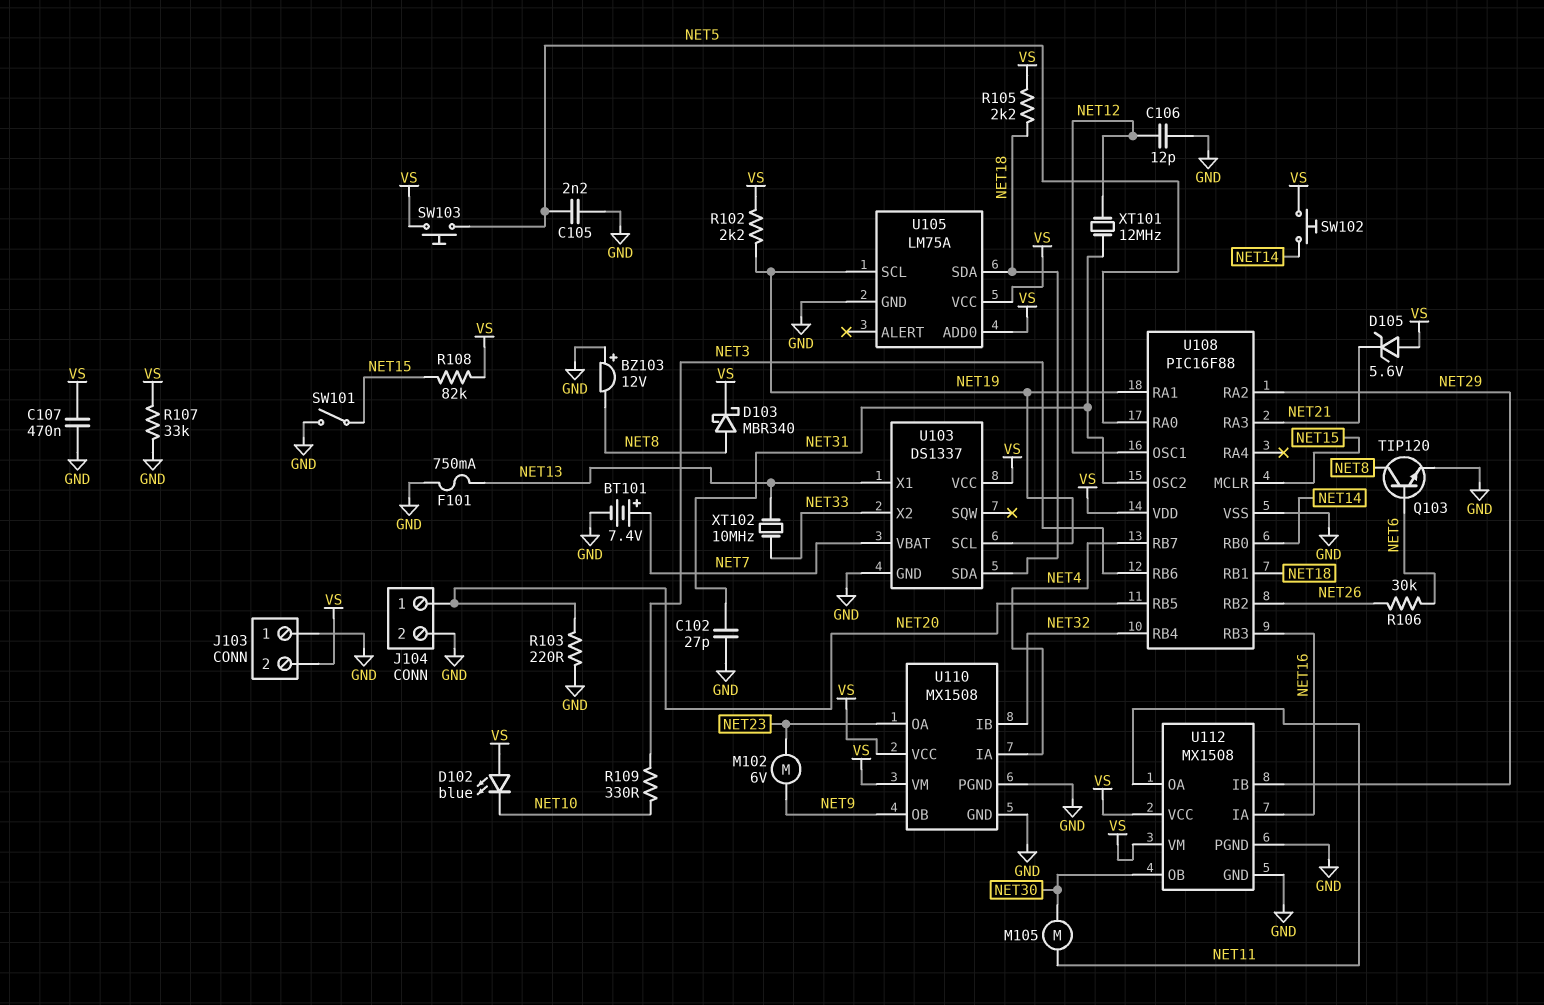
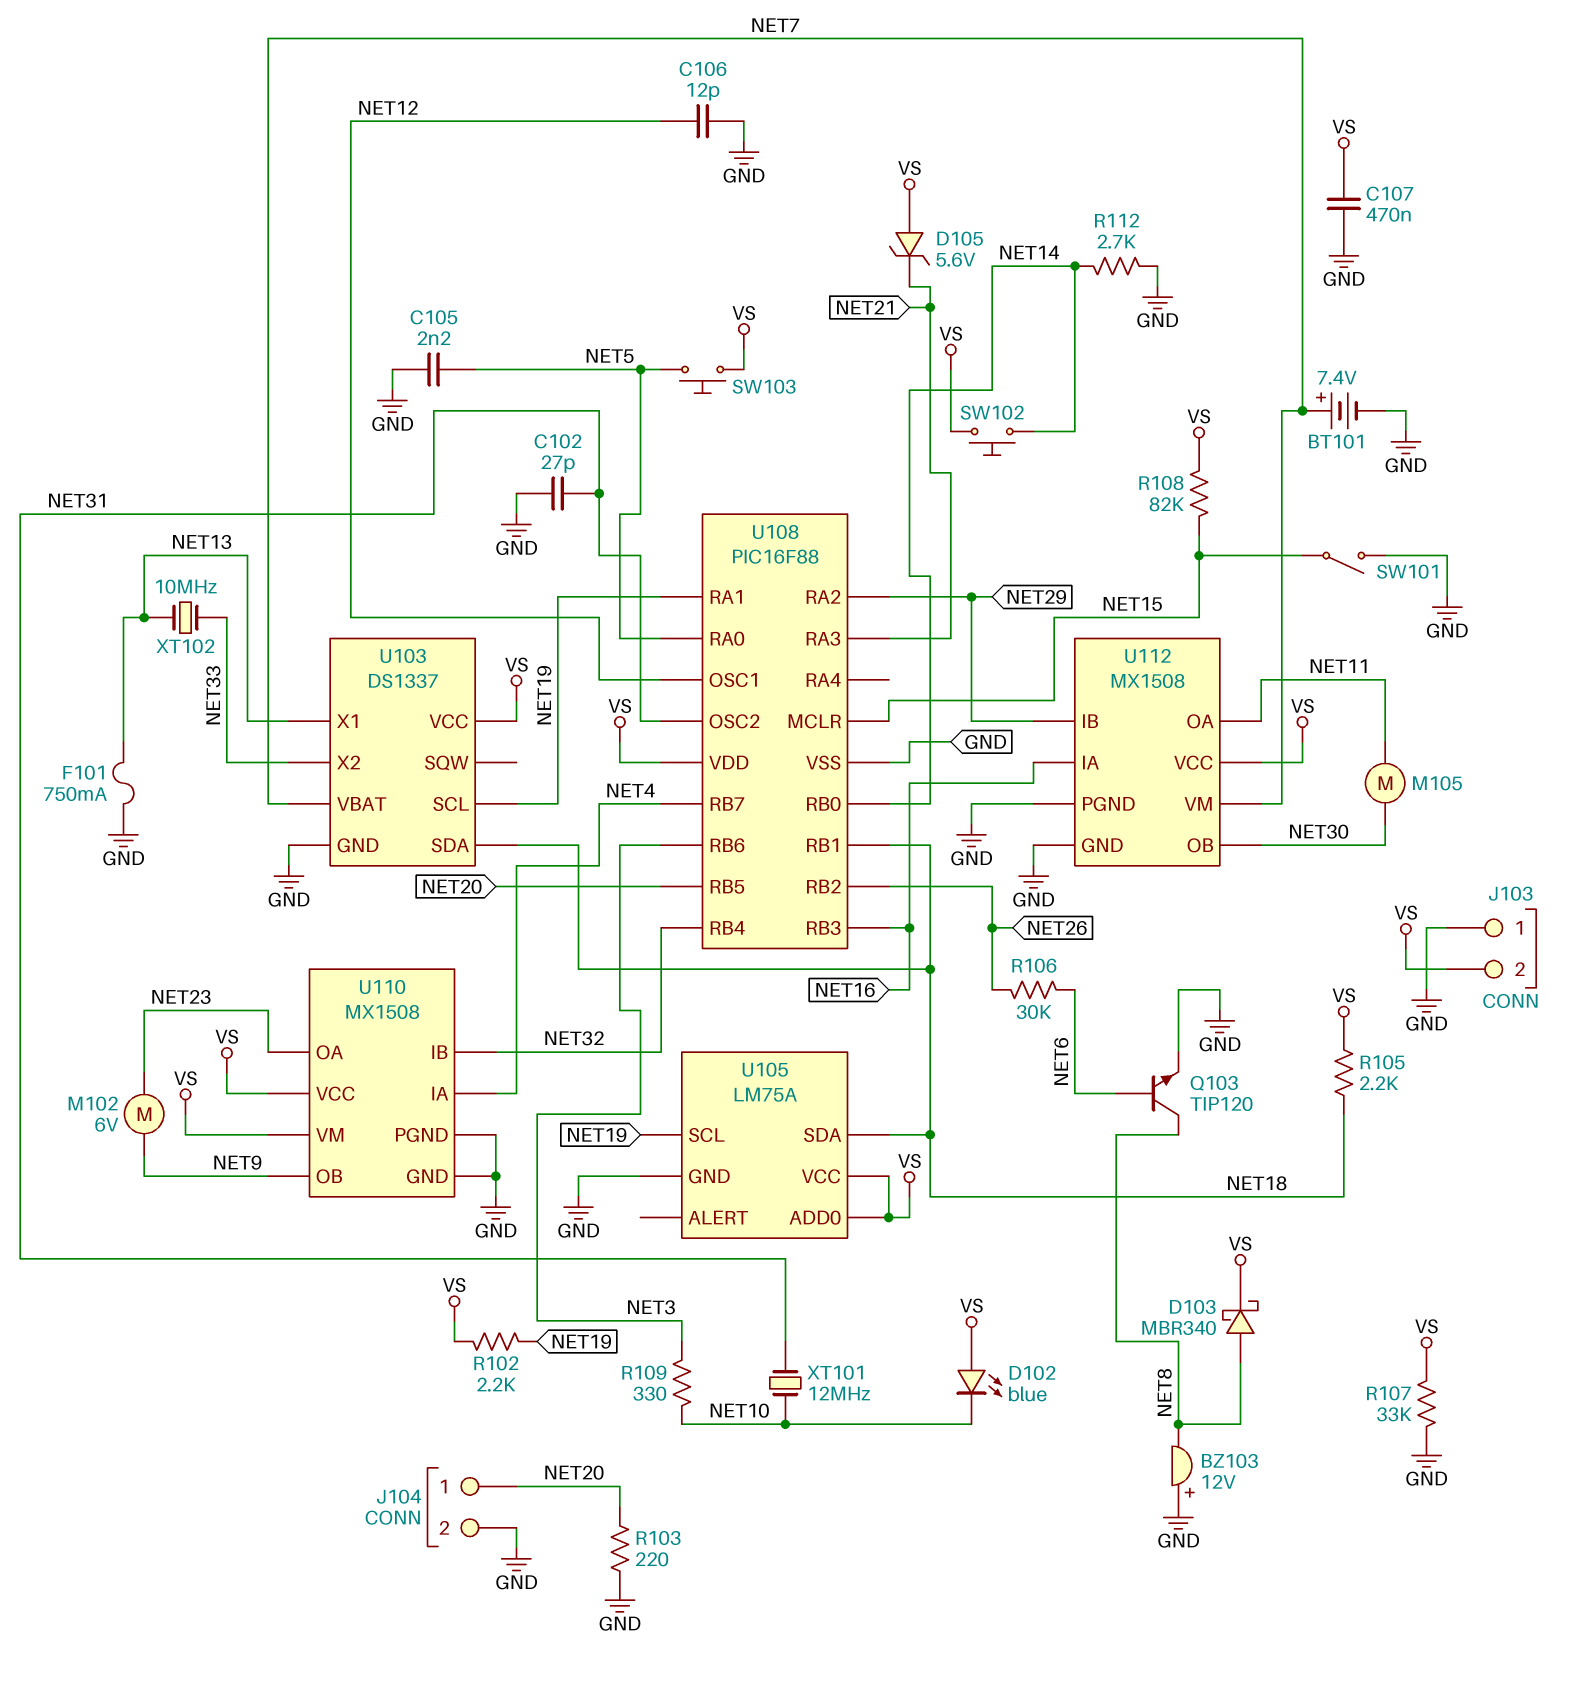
R112: none -> 2.7k (GND, NET14)
U112 pin VM: VS -> NET7
XT101: 12MHz (NET12, NET31) -> 12MHz (NET10, NET31)

